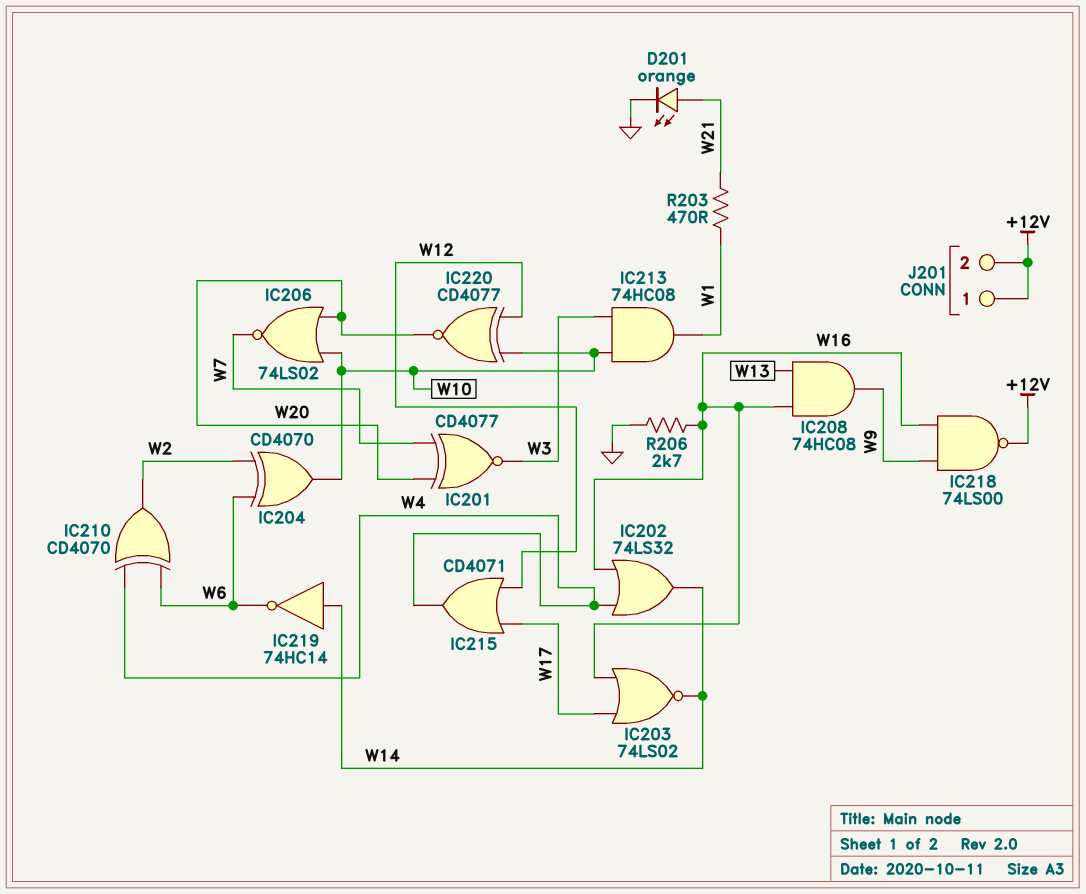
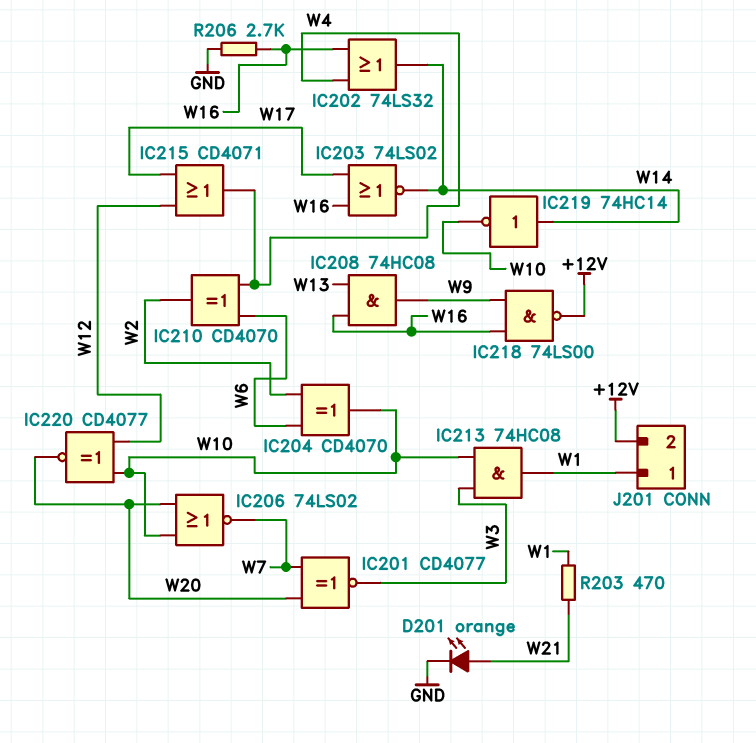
IC219: NOT 74HC14 (in W14, out W6) -> NOT 74HC14 (in W14, out W10)
J201 pin 1: +12V -> W1

